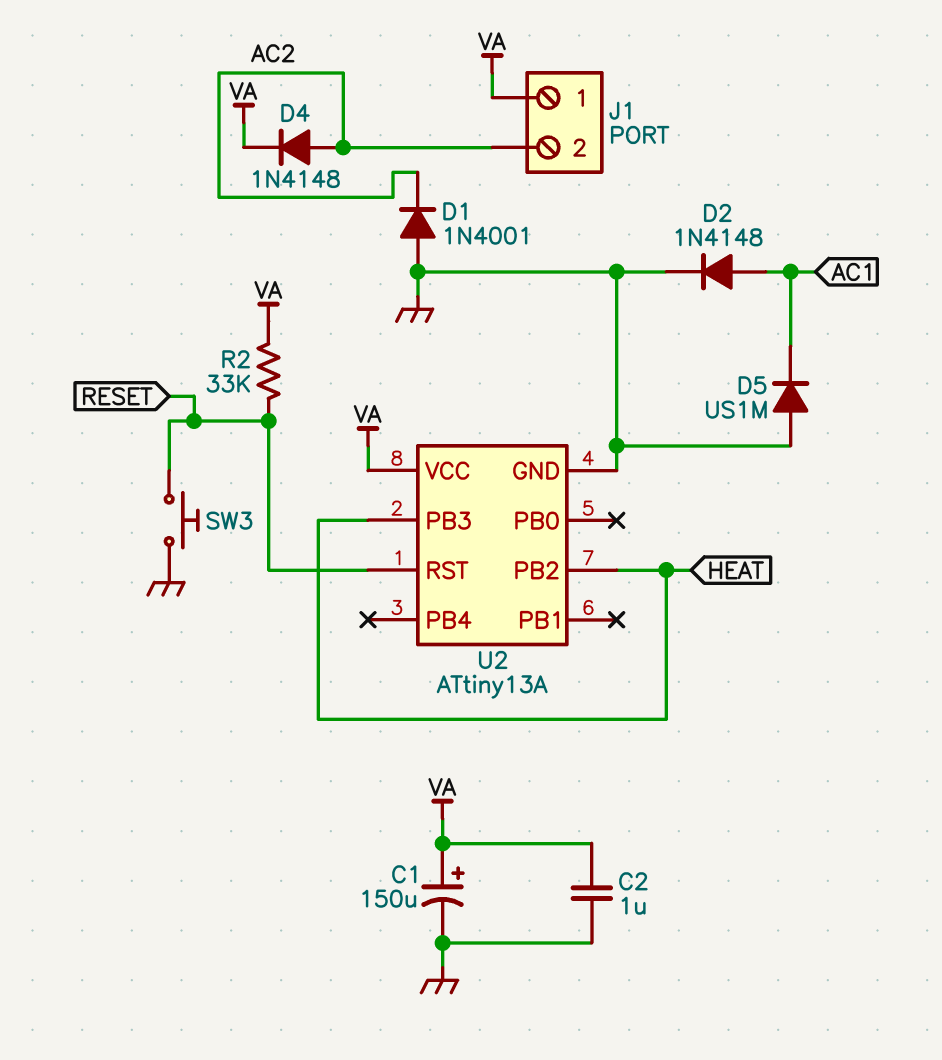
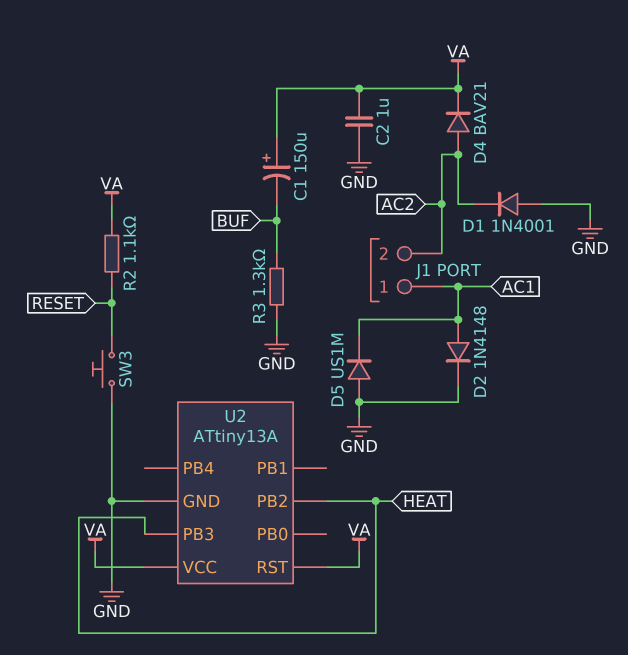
C1: 150uF (plus VA, minus GND) -> 150uF (plus VA, minus BUF)
D4: diode 1N4148 (A AC2, K VA) -> diode BAV21 (A AC2, K VA)
J1 pin 1: VA -> AC1
R2: 33k (RESET, VA) -> 1.1k (RESET, VA)
R3: none -> 1.3k (BUF, GND)
U2 pin RST: RESET -> VA

